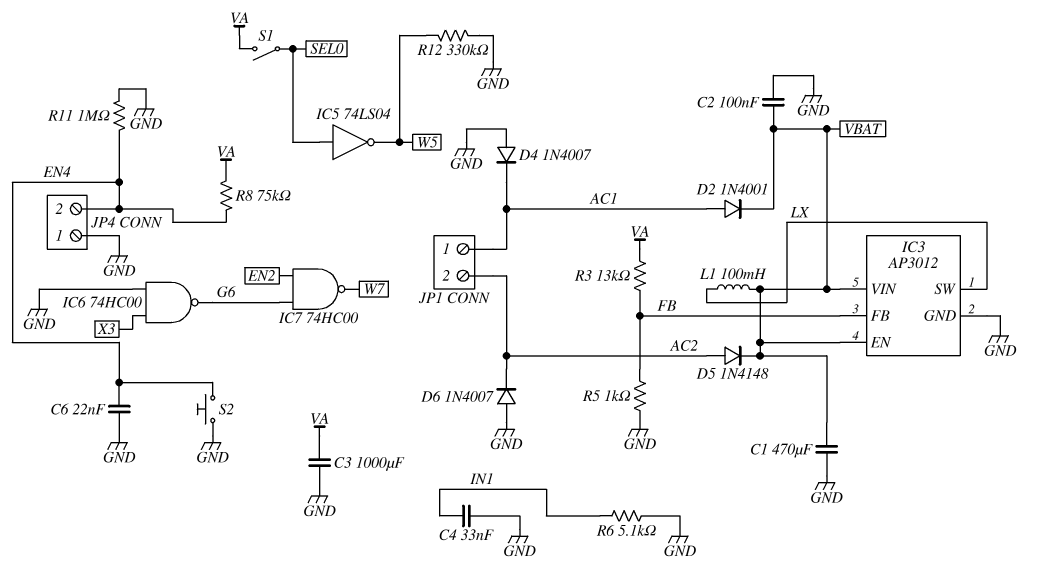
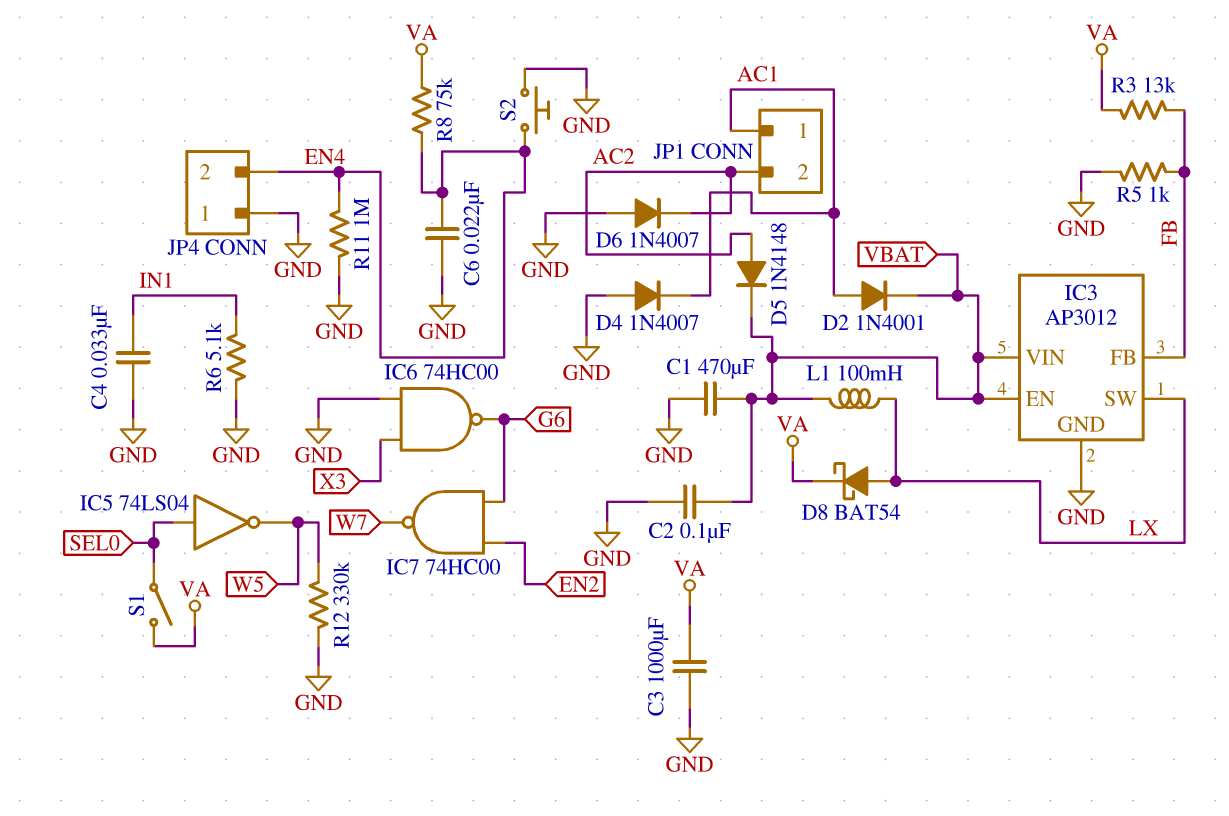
D8: none -> schottky BAT54 (A LX, K VA)

